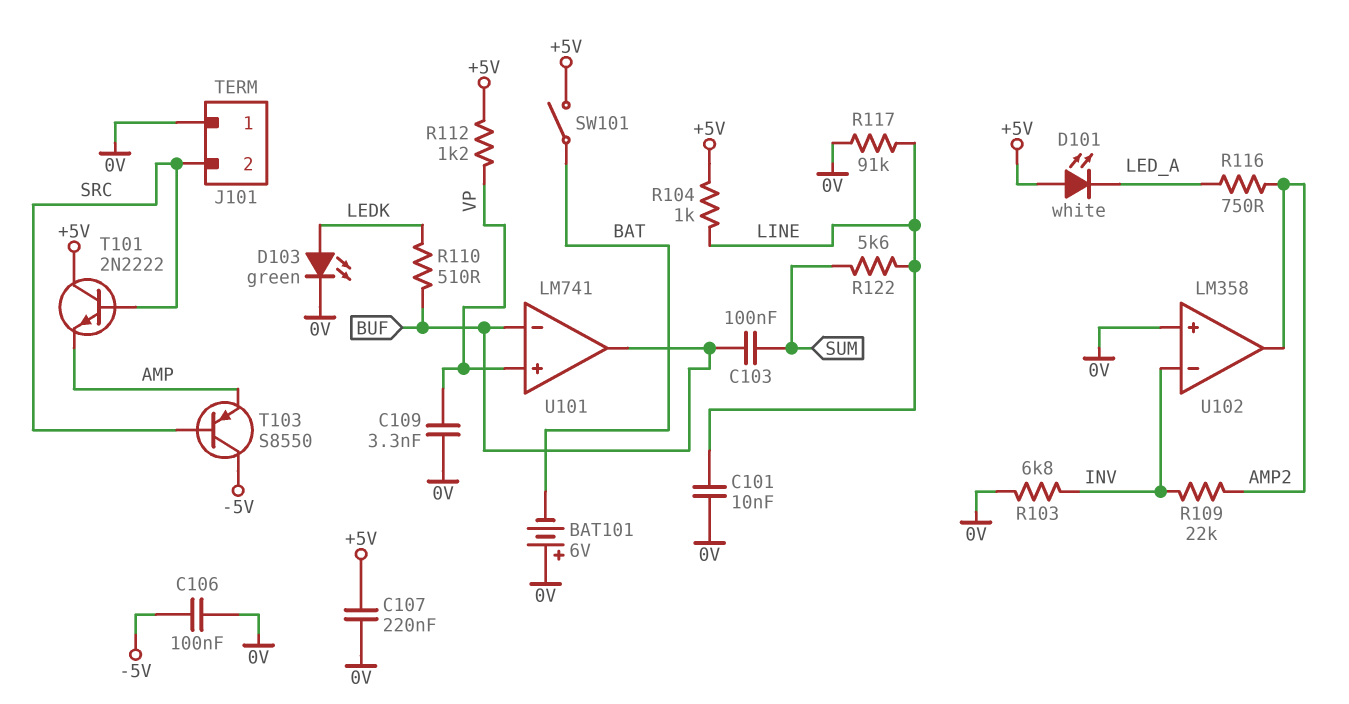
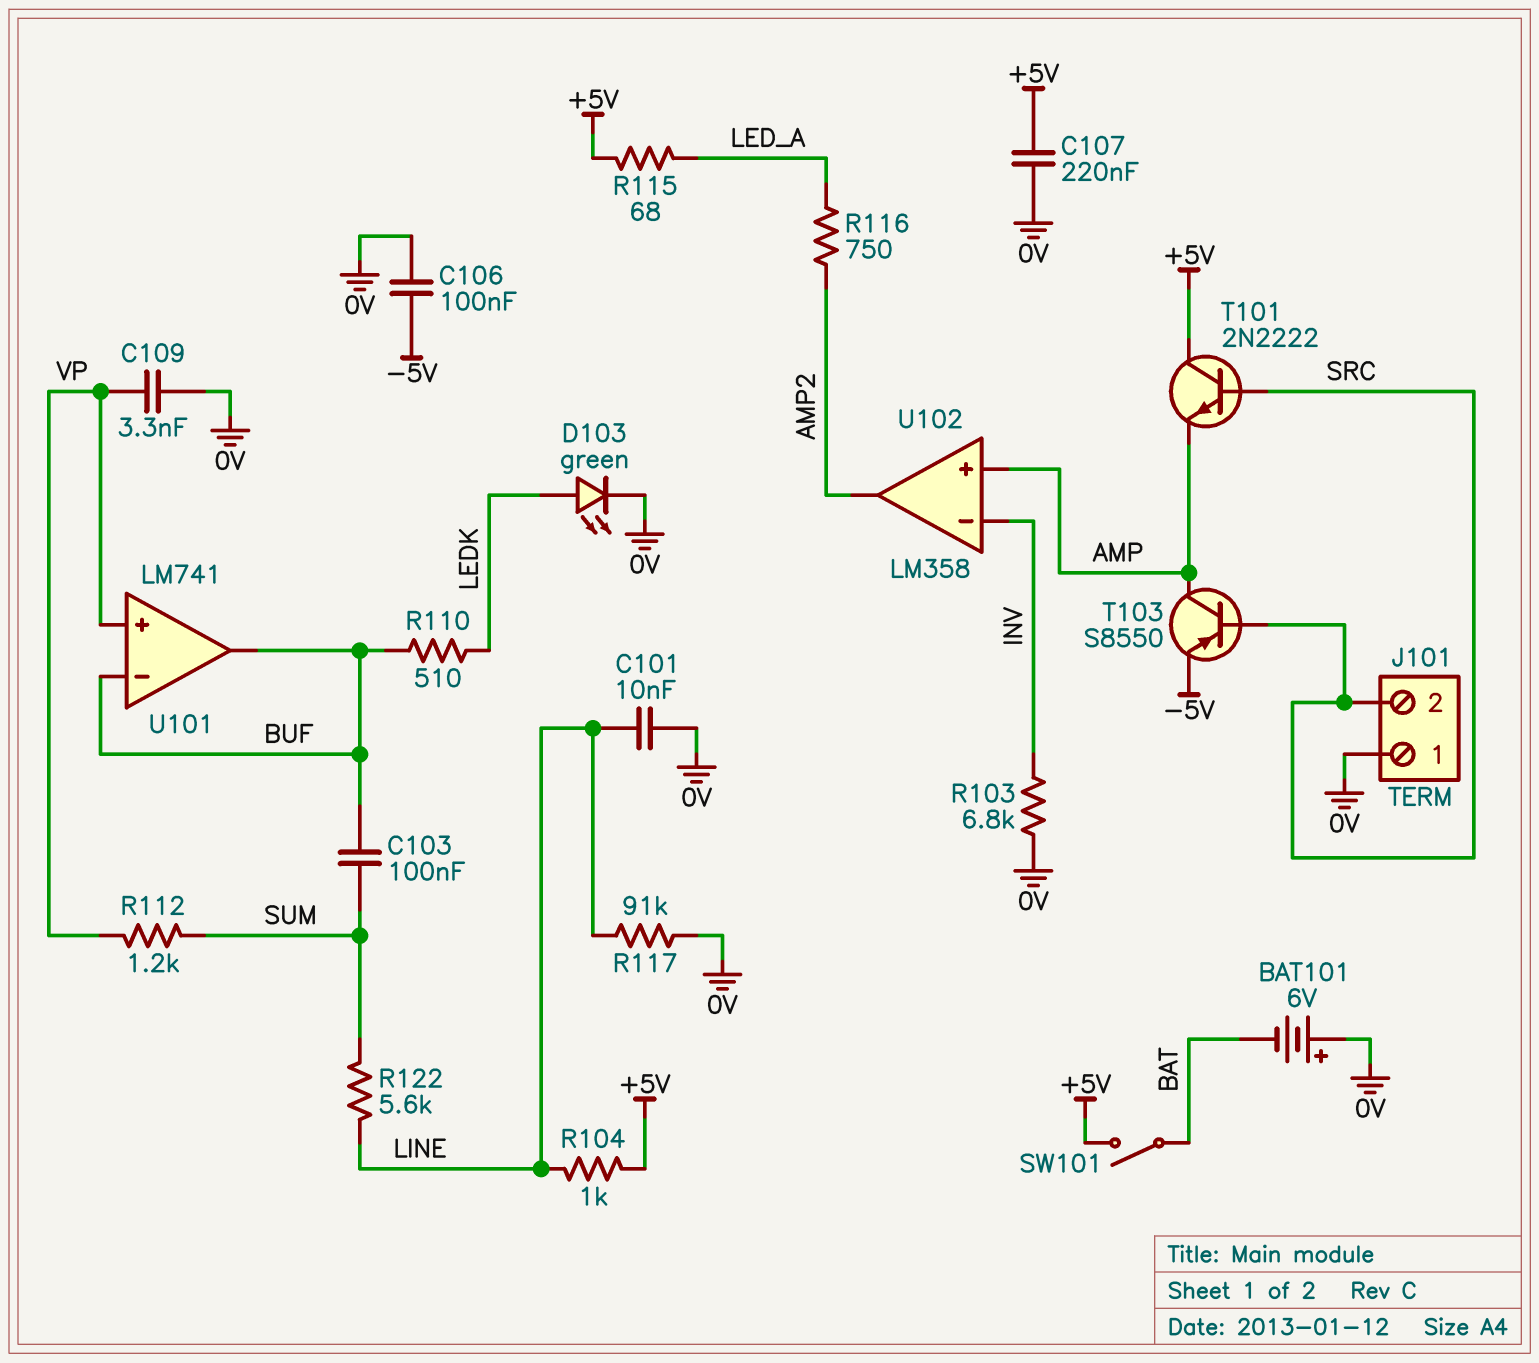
D101: LED white (A +5V, K LED_A) -> none
R109: 22k (AMP2, INV) -> none
R112: 1.2k (+5V, VP) -> 1.2k (SUM, VP)
R115: none -> 68 (+5V, LED_A)
T103: PNP S8550 (B SRC, C -5V, E AMP) -> PNP S8550 (B SRC, C AMP, E -5V)
U102 pin in+: 0V -> AMP

